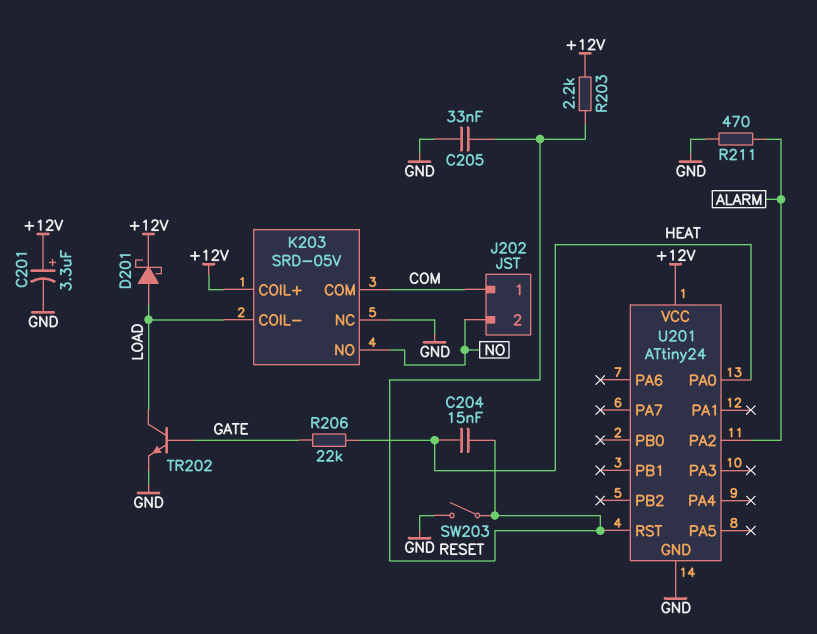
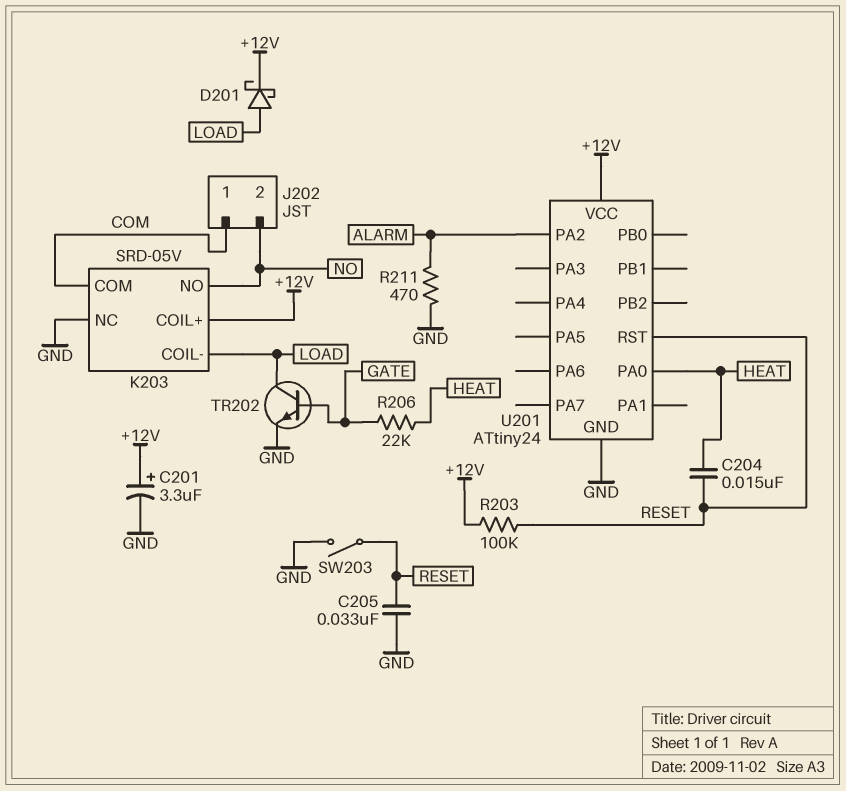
R203: 2.2k (+12V, RESET) -> 100k (+12V, RESET)

